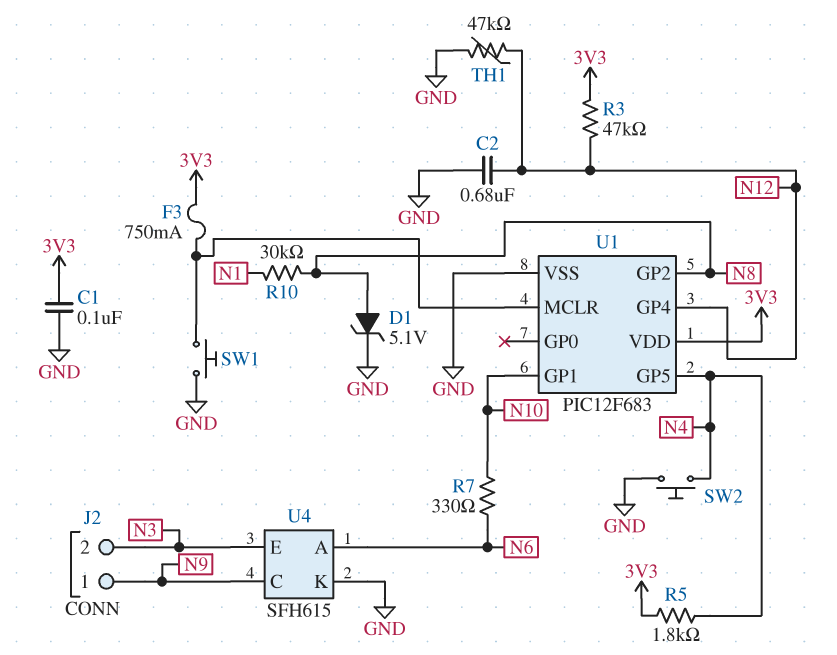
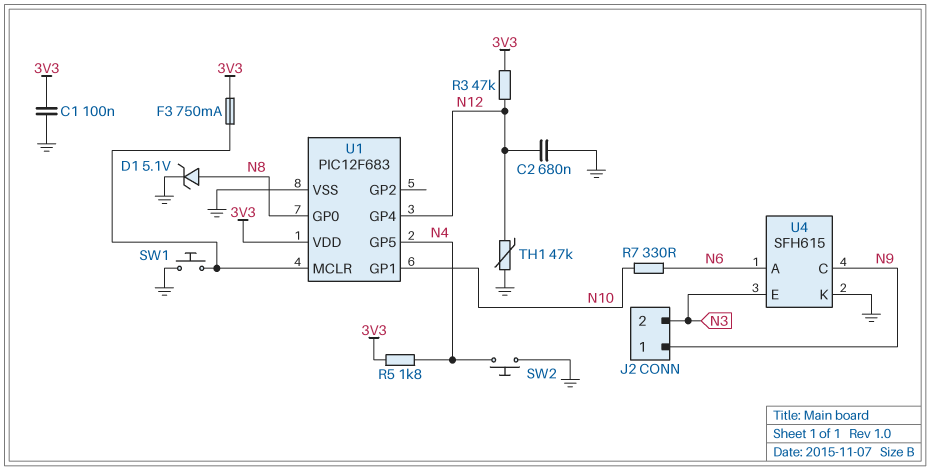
R10: 30k (N1, N8) -> none
U1 pin GP0: none -> N8
U1 pin GP2: N8 -> none

